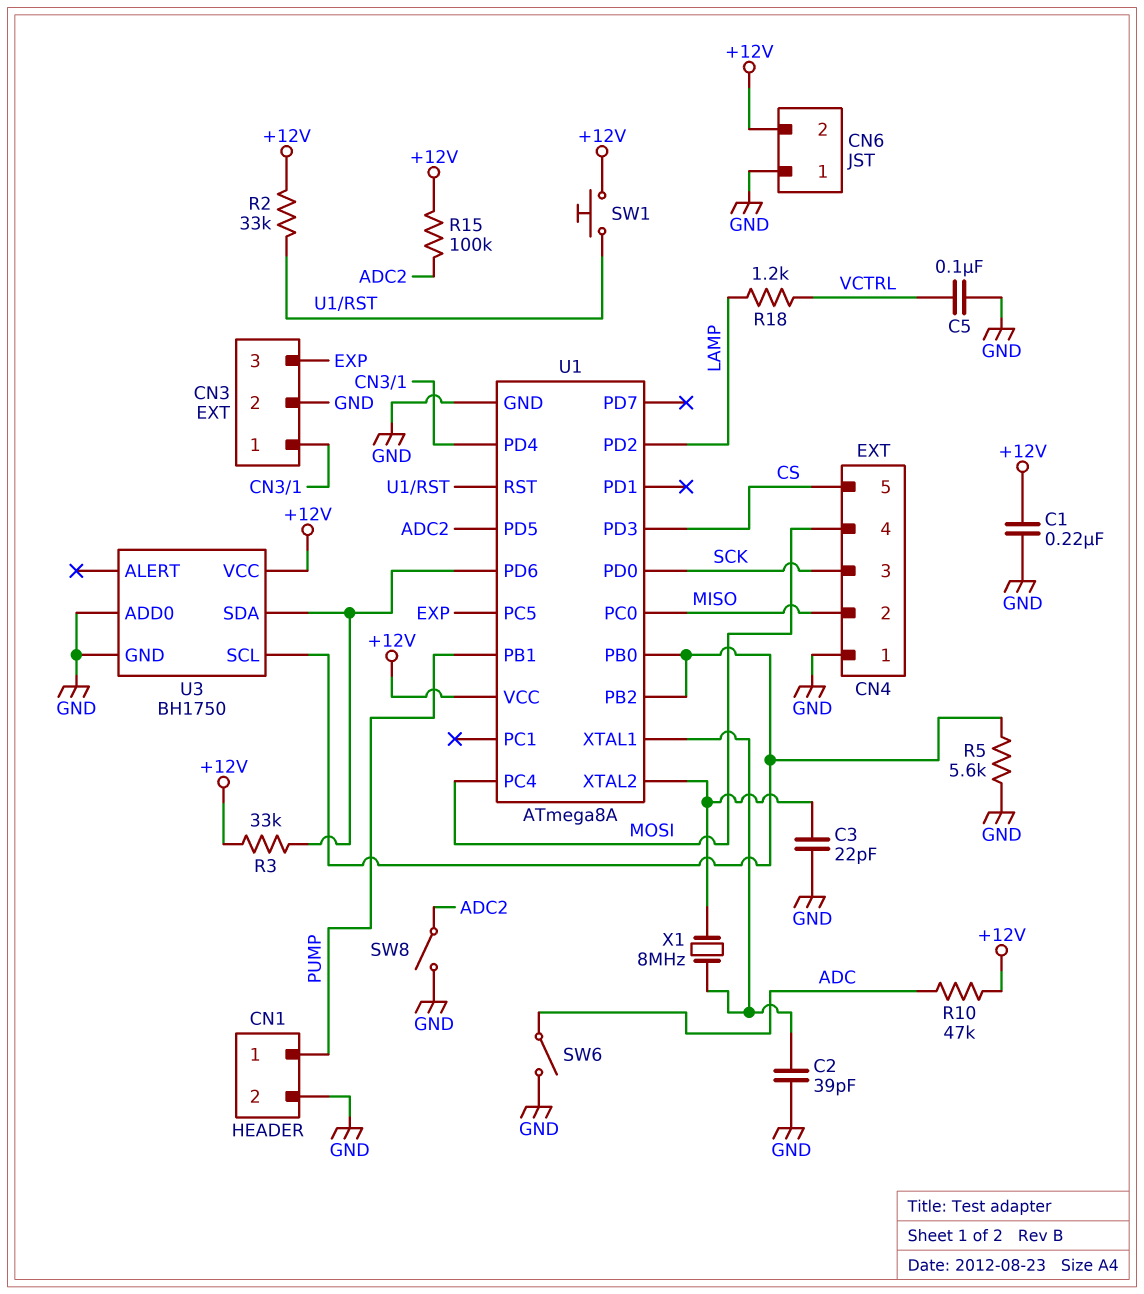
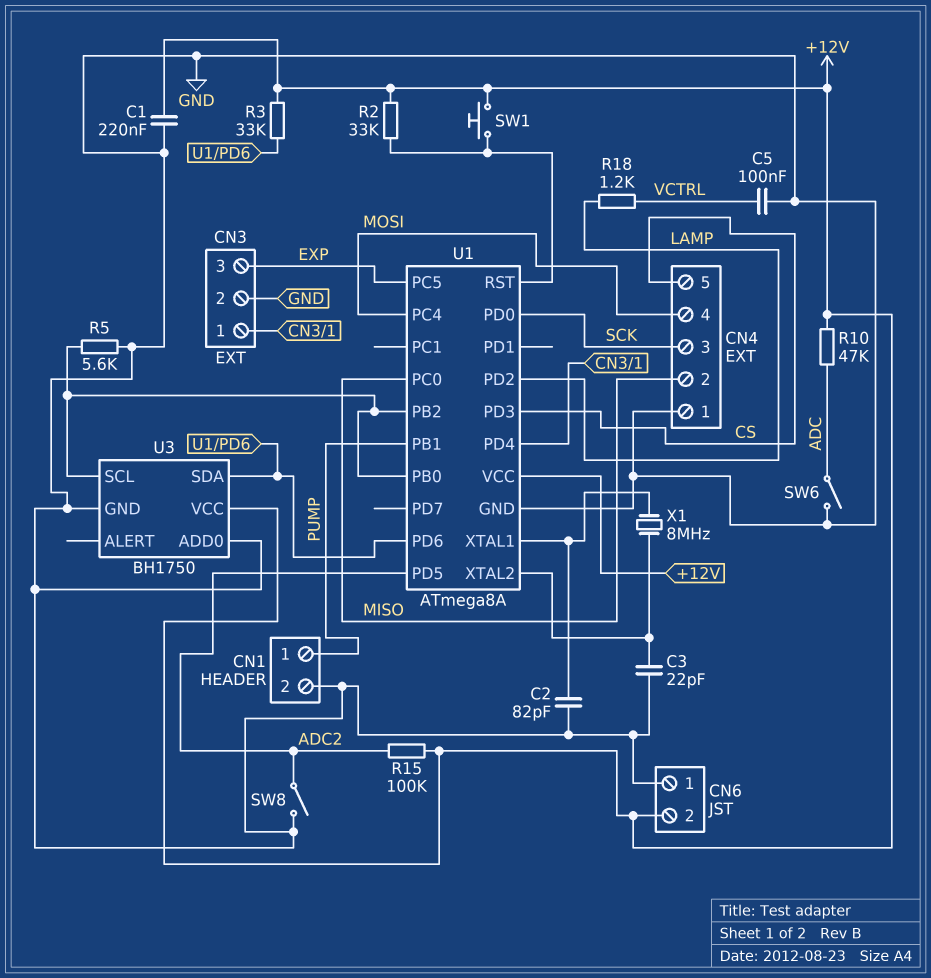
C2: 39pF (GND, U1/XTAL1) -> 82pF (GND, U1/XTAL1)

